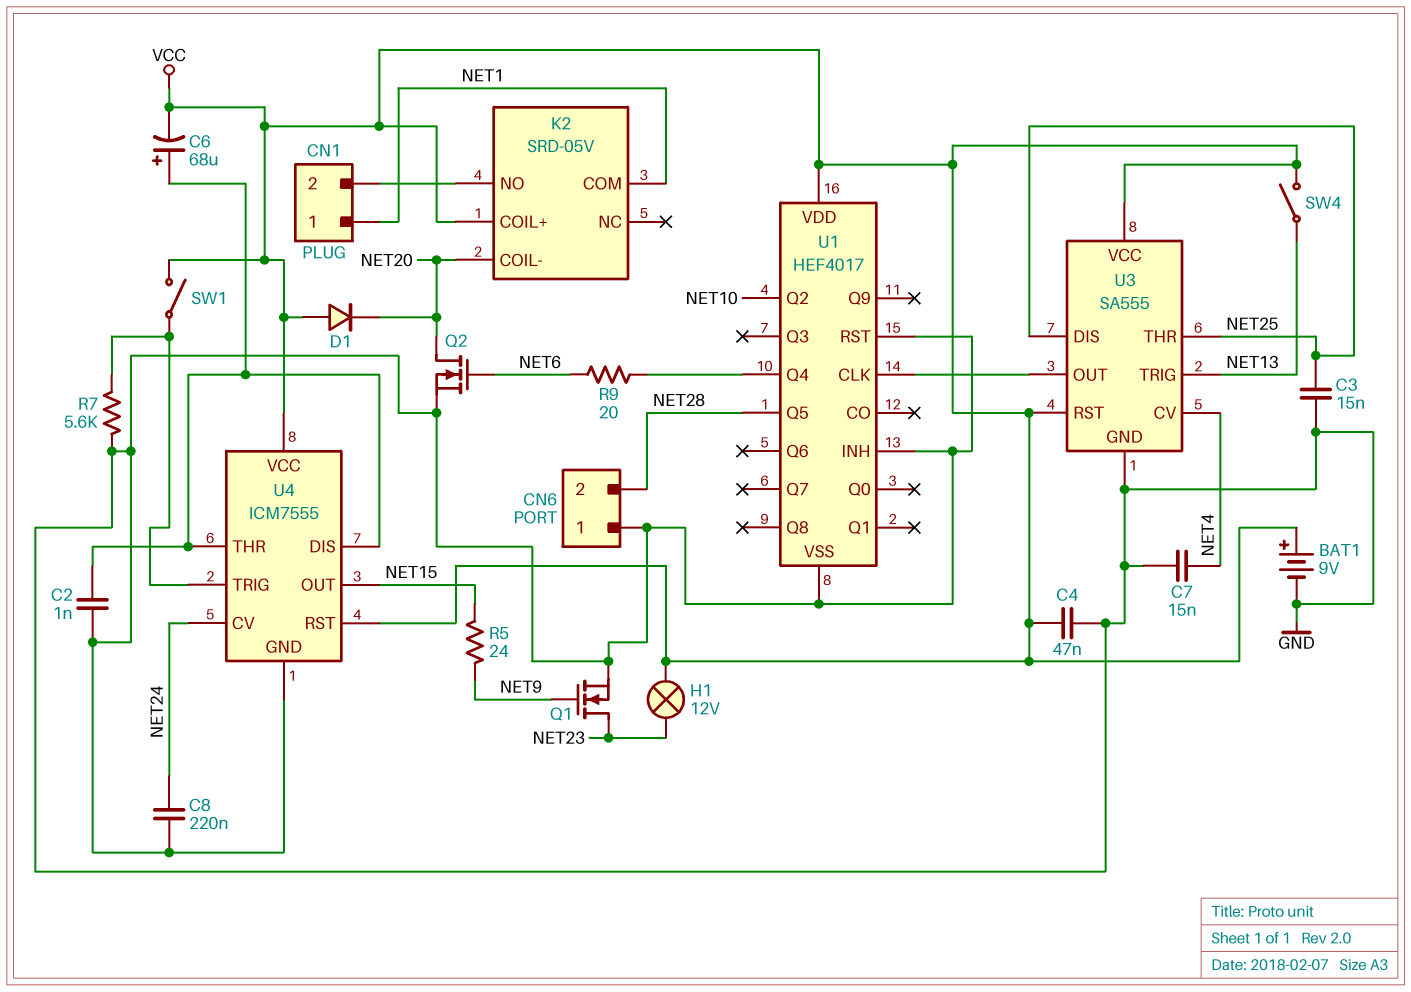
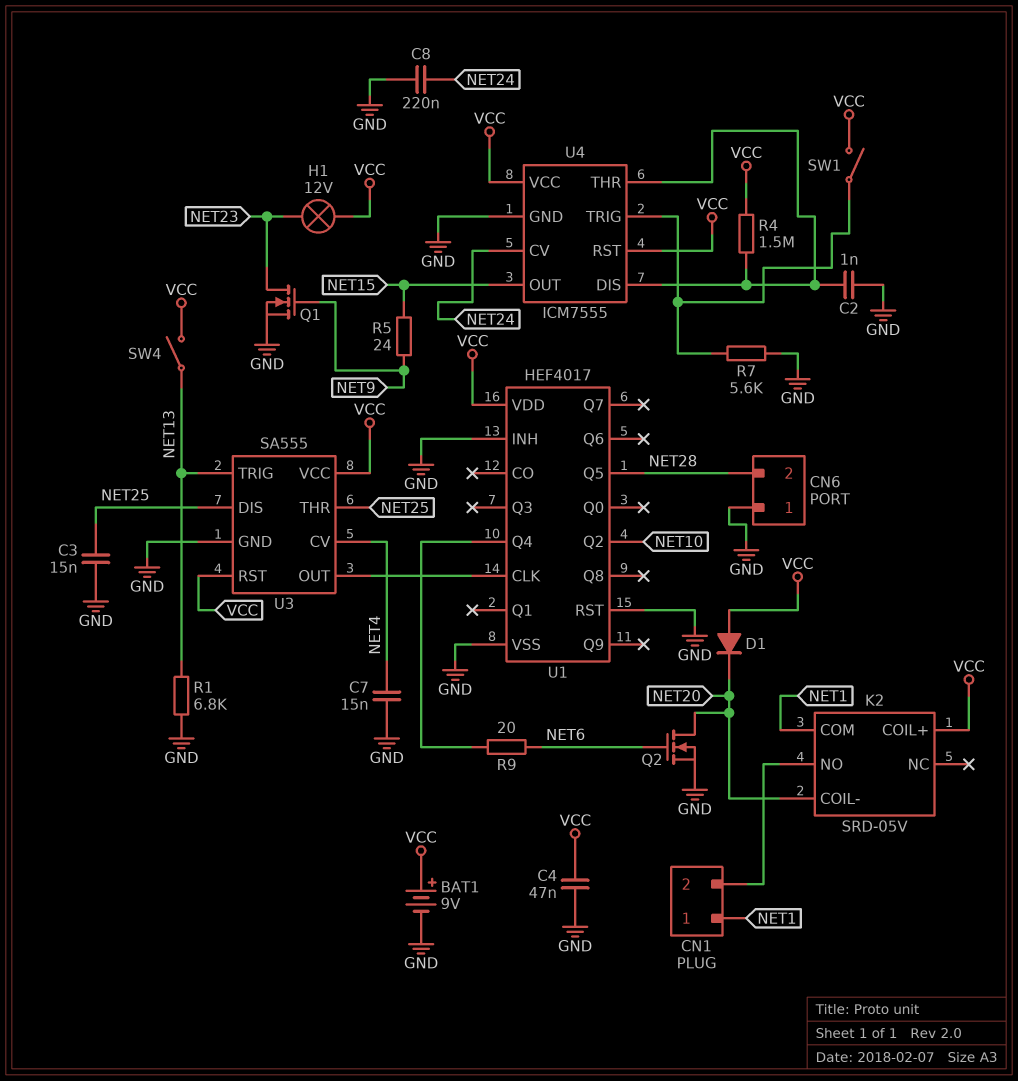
C6: 68uF (plus U4/DIS, minus VCC) -> none
R1: none -> 6.8k (GND, NET13)
R4: none -> 1.5M (U4/DIS, VCC)

